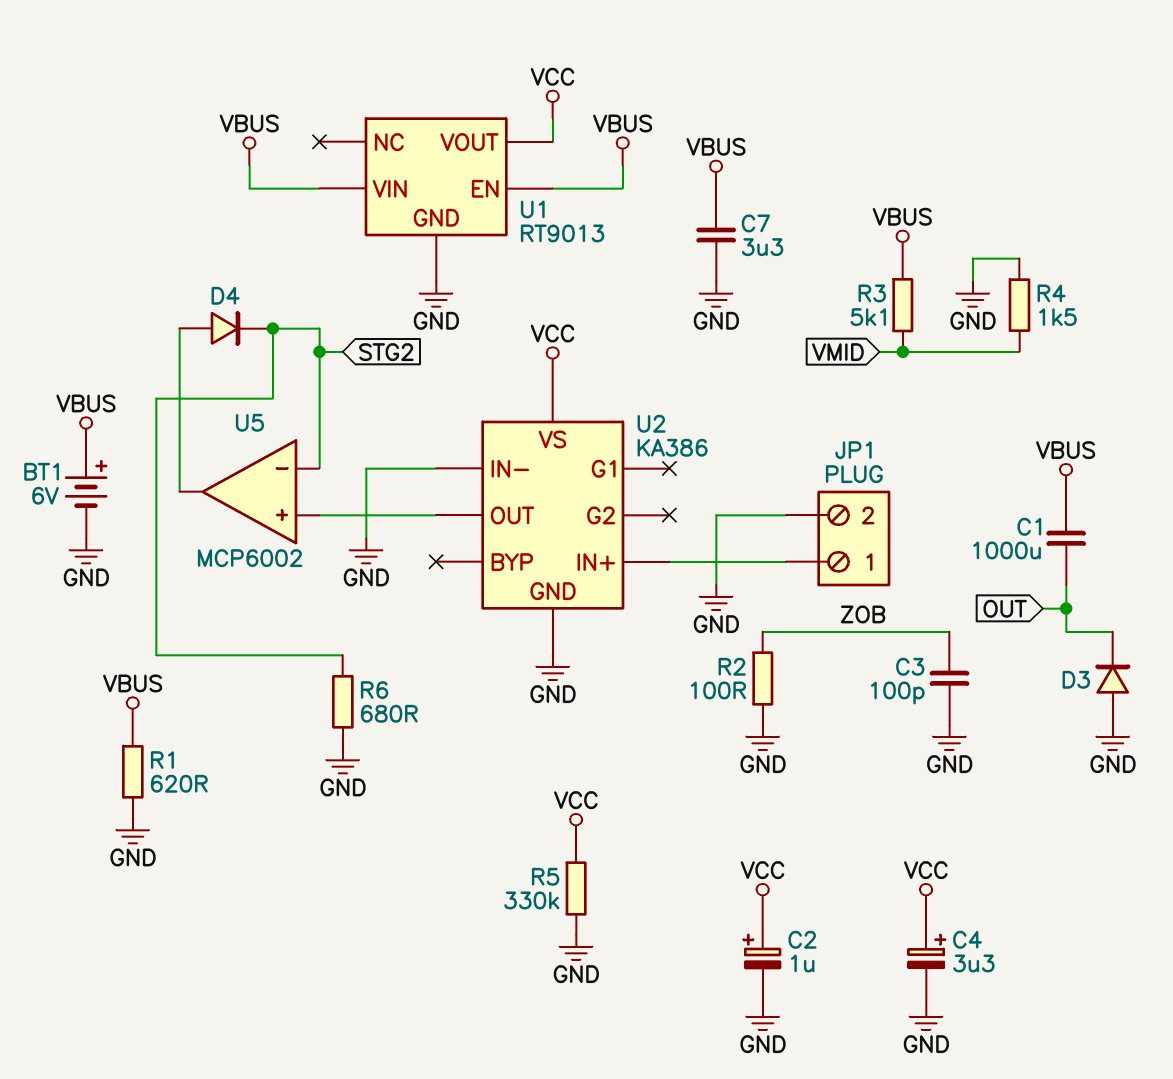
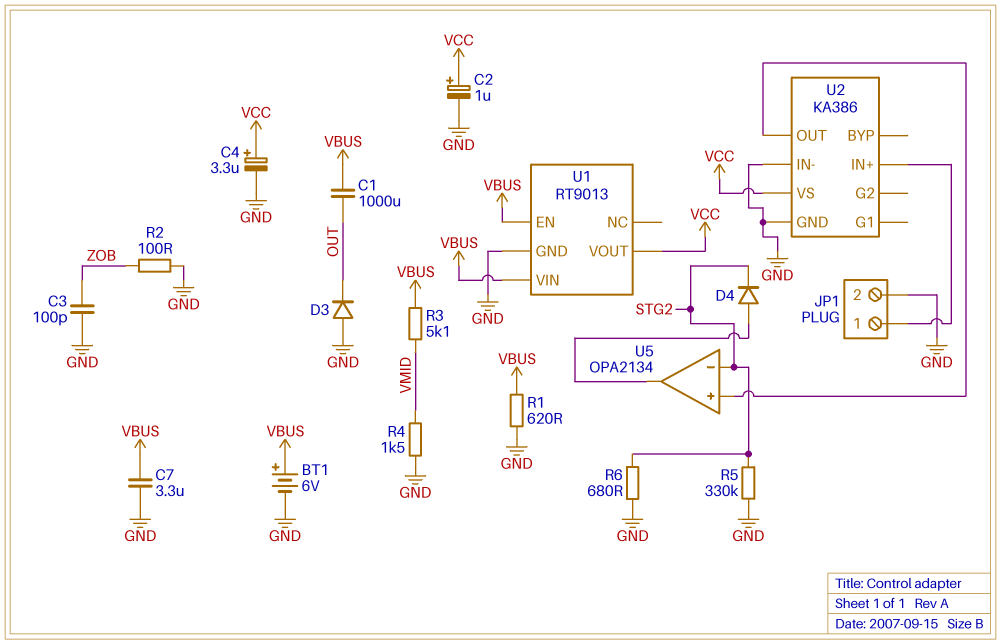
R5: 330k (GND, VCC) -> 330k (GND, STG2)
U5: MCP6002 -> OPA2134

